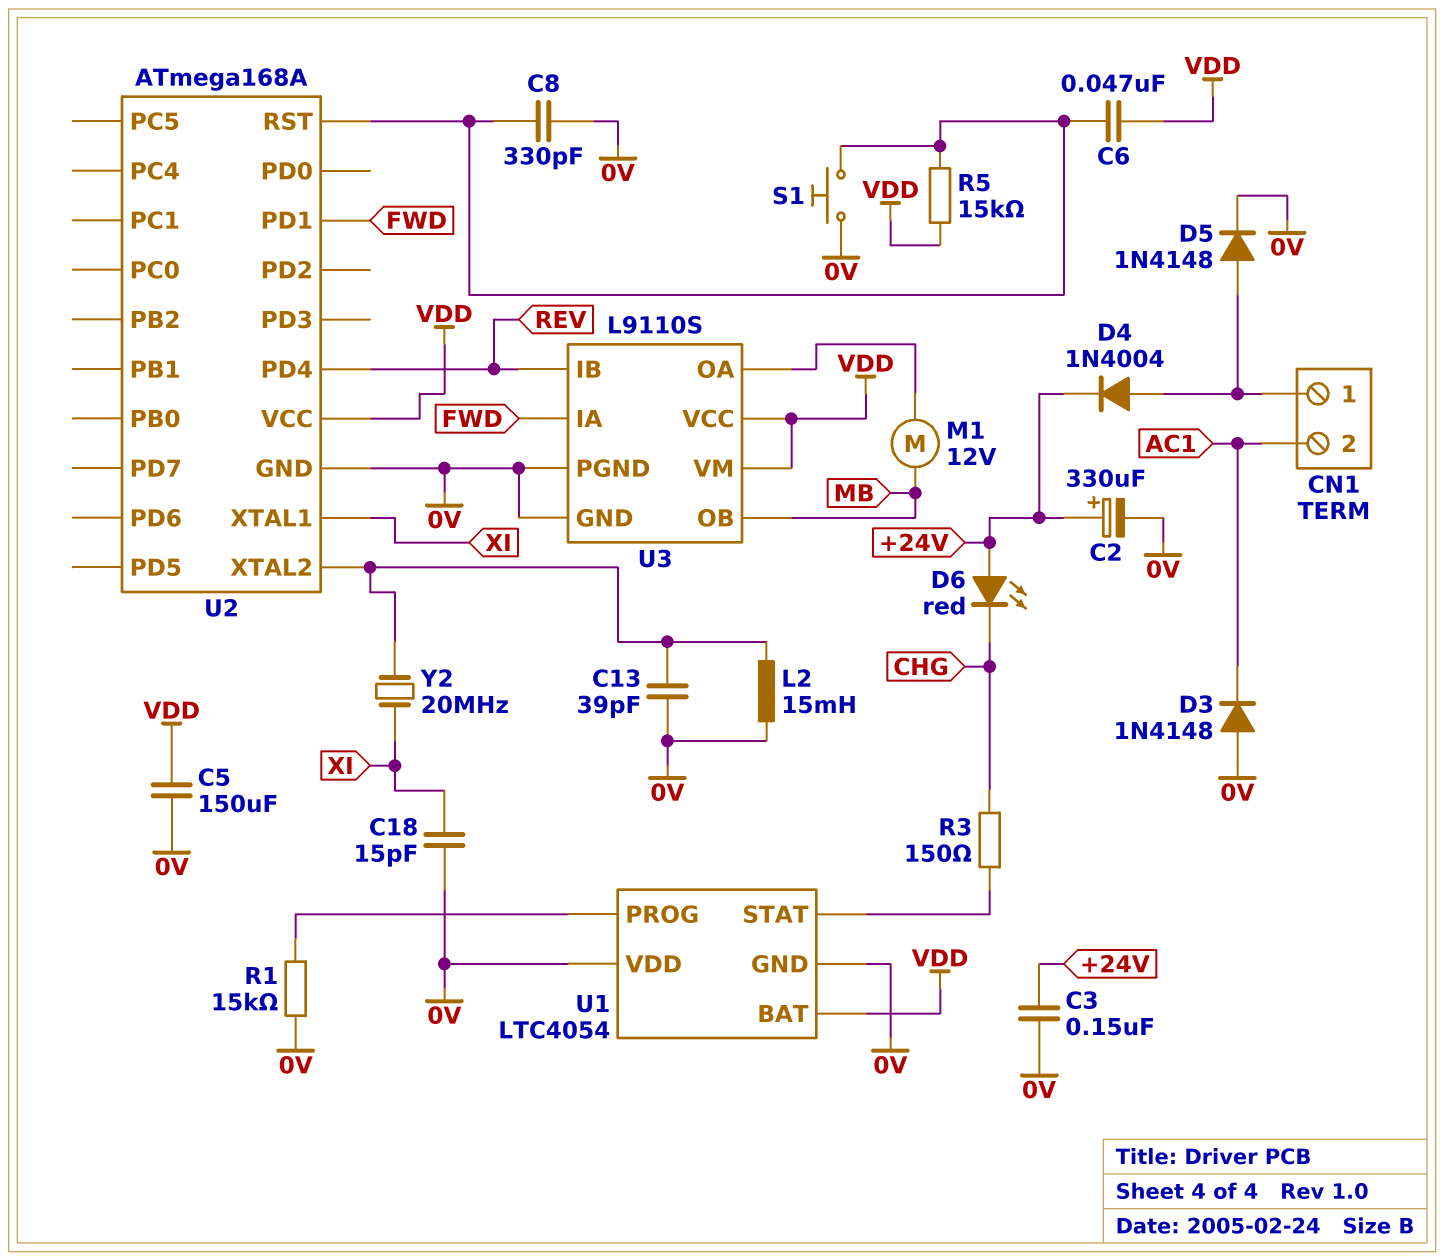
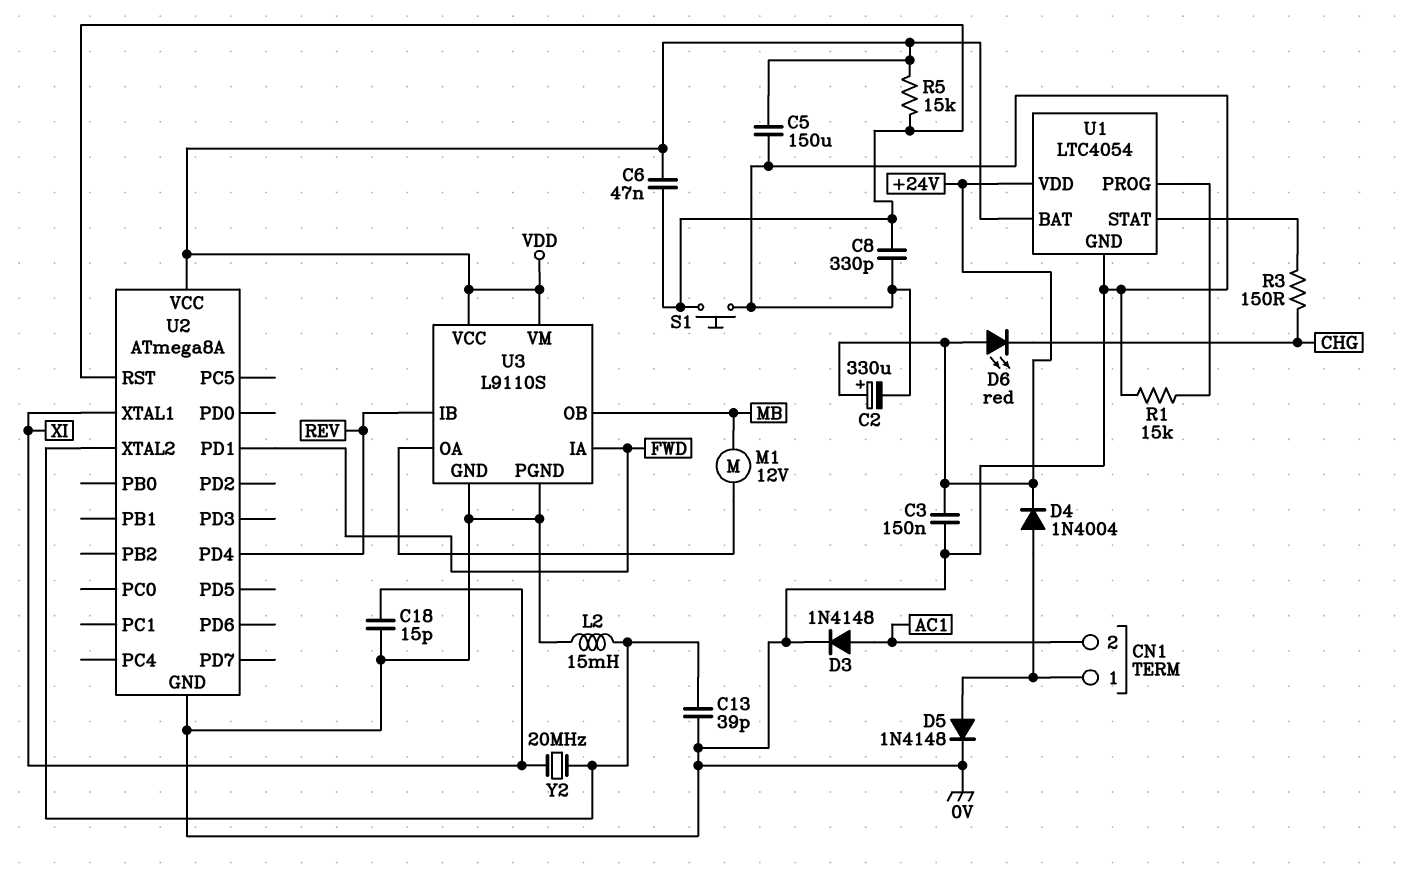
D3: diode 1N4148 (A 0V, K AC1) -> diode 1N4148 (A AC1, K 0V)
U1 pin VDD: 0V -> +24V
U2: ATmega168A -> ATmega8A

